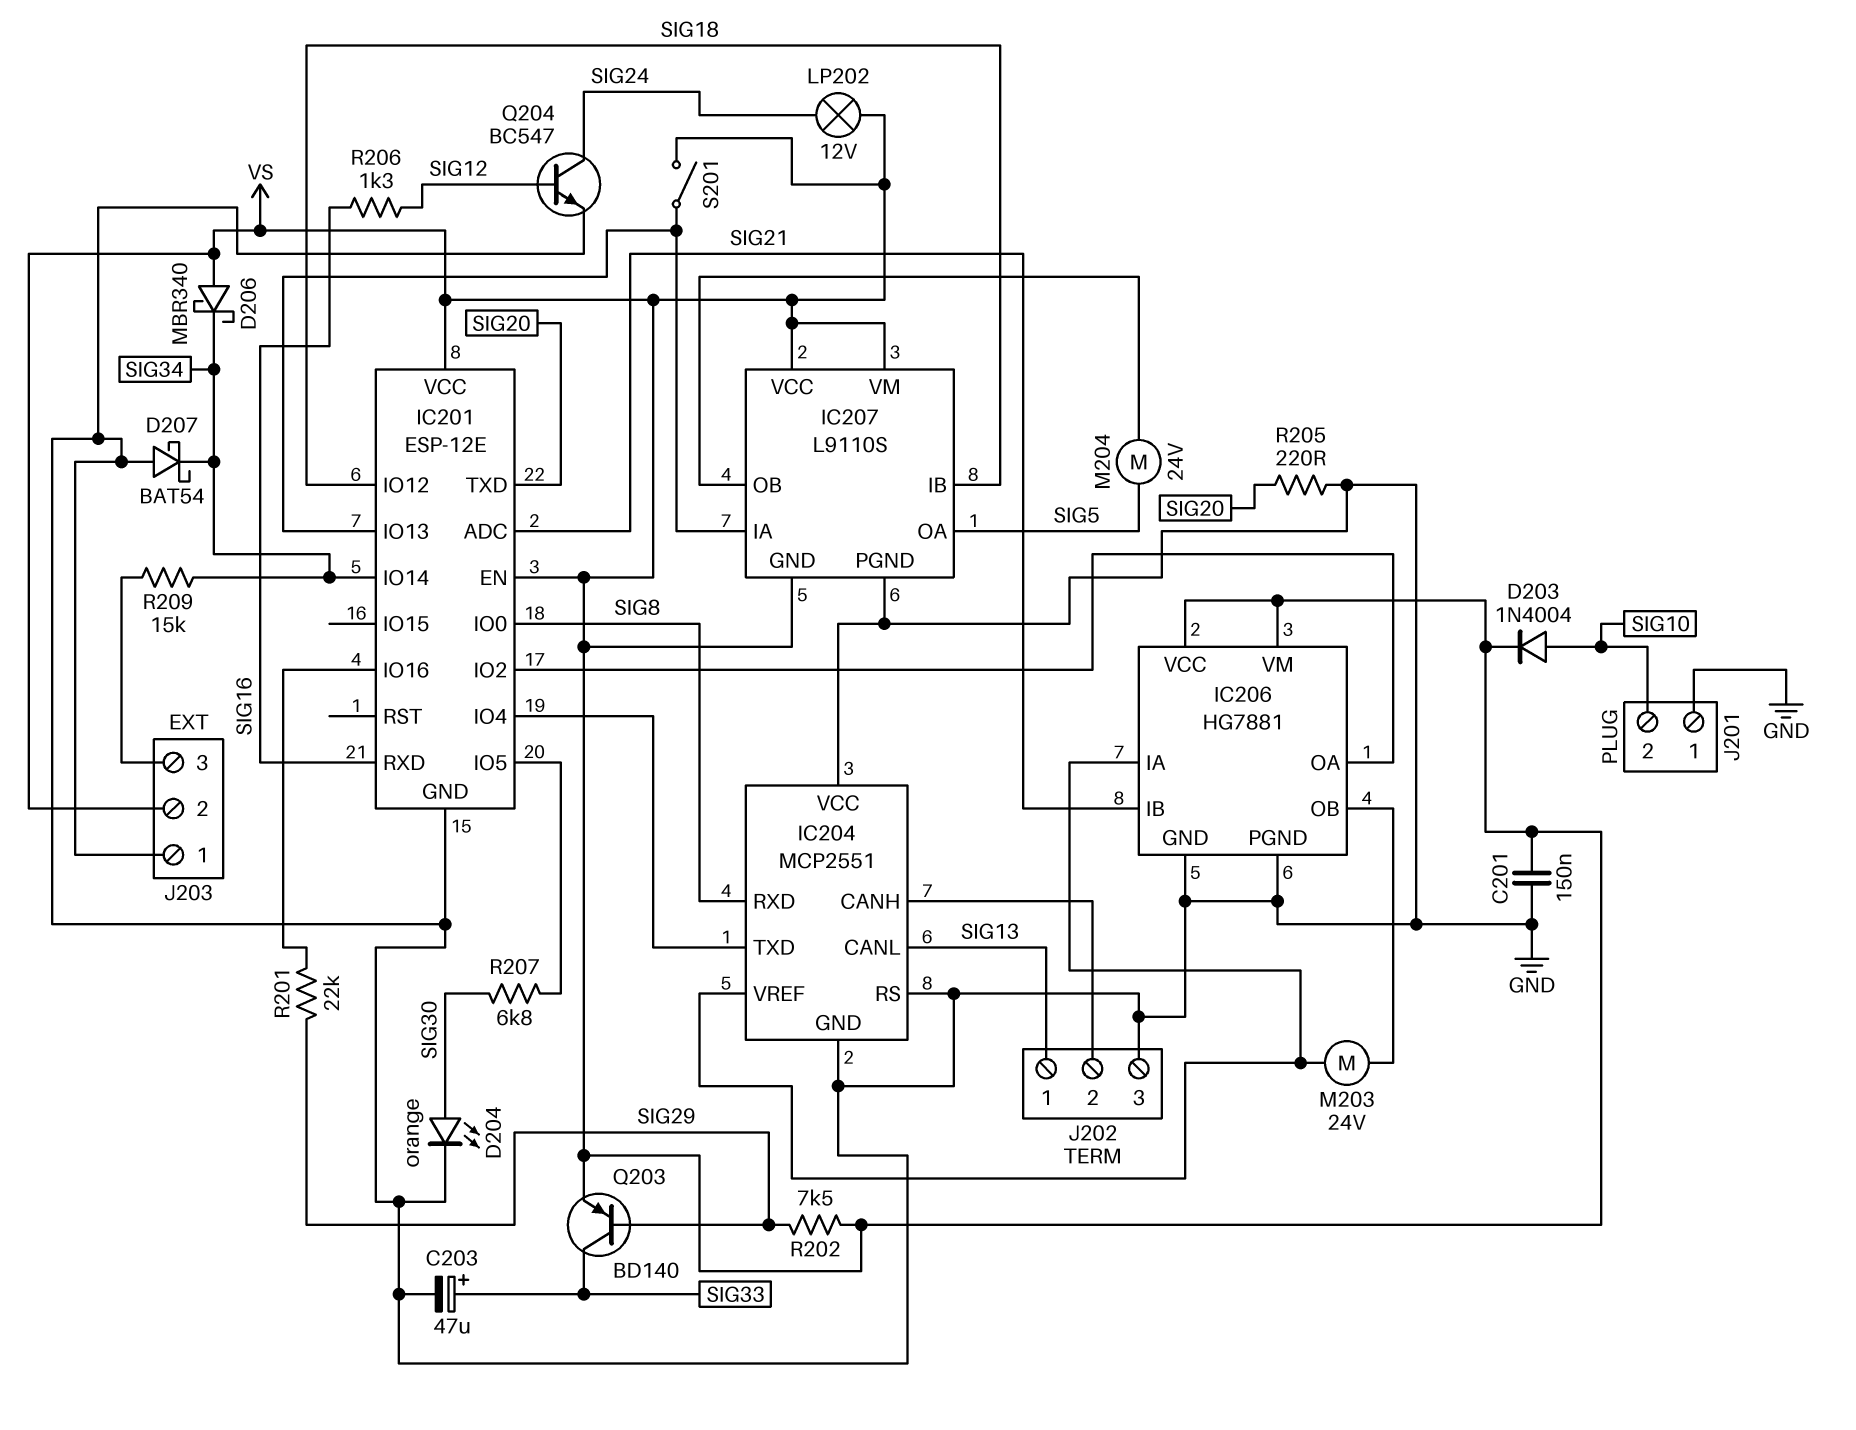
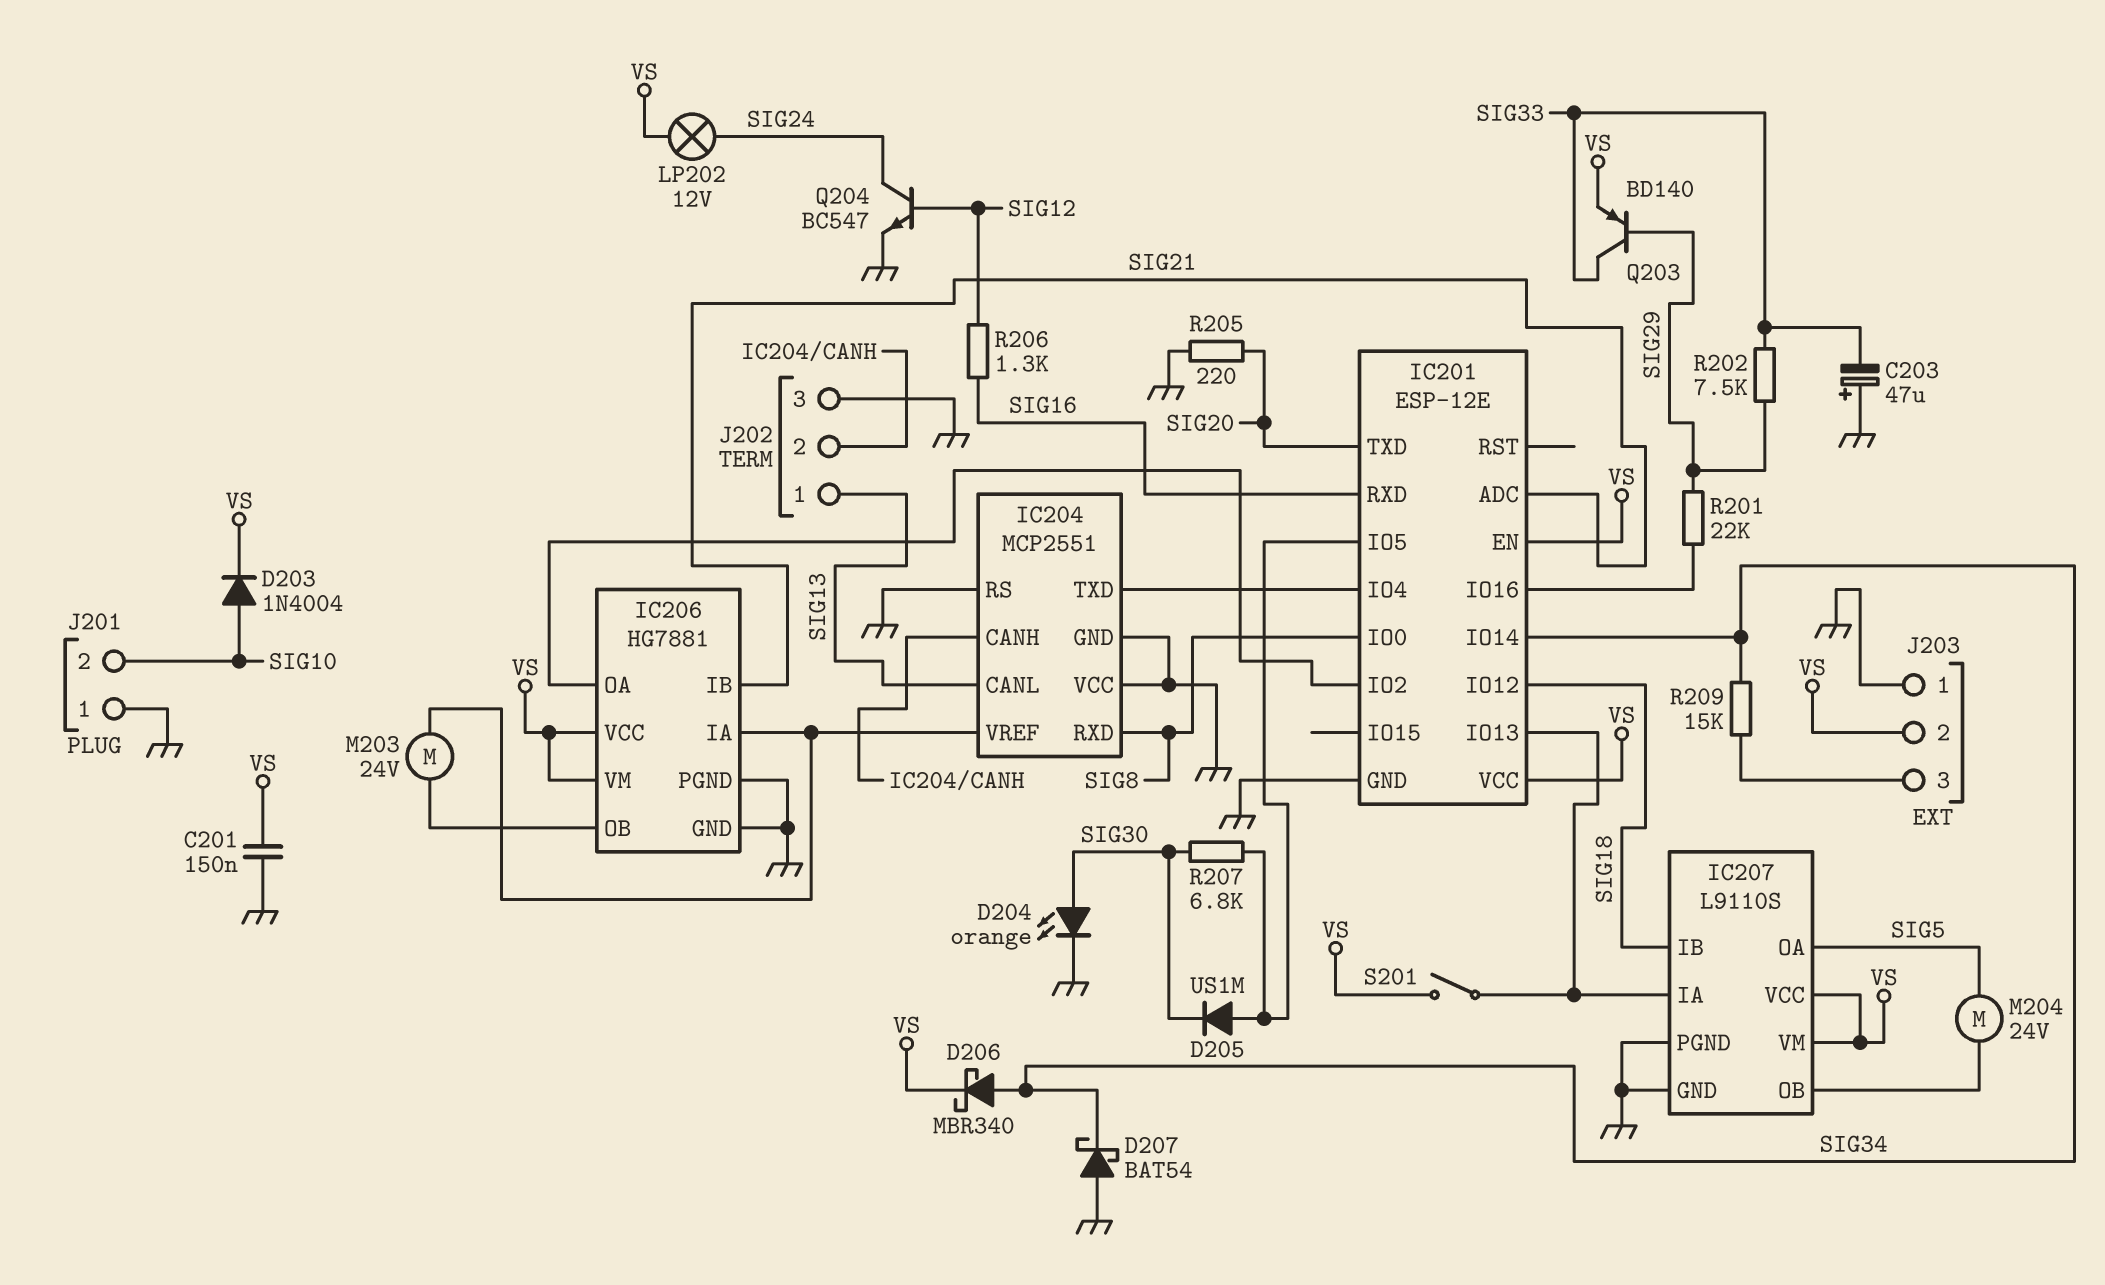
C203: 47uF (plus SIG33, minus GND) -> 47uF (plus GND, minus SIG33)
D205: none -> diode US1M (A IC201/IO5, K SIG30)
D206: schottky MBR340 (A VS, K SIG34) -> schottky MBR340 (A SIG34, K VS)
IC207 pin GND: VS -> GND
R202: 7.5k (SIG29, VS) -> 7.5k (SIG29, SIG33)

